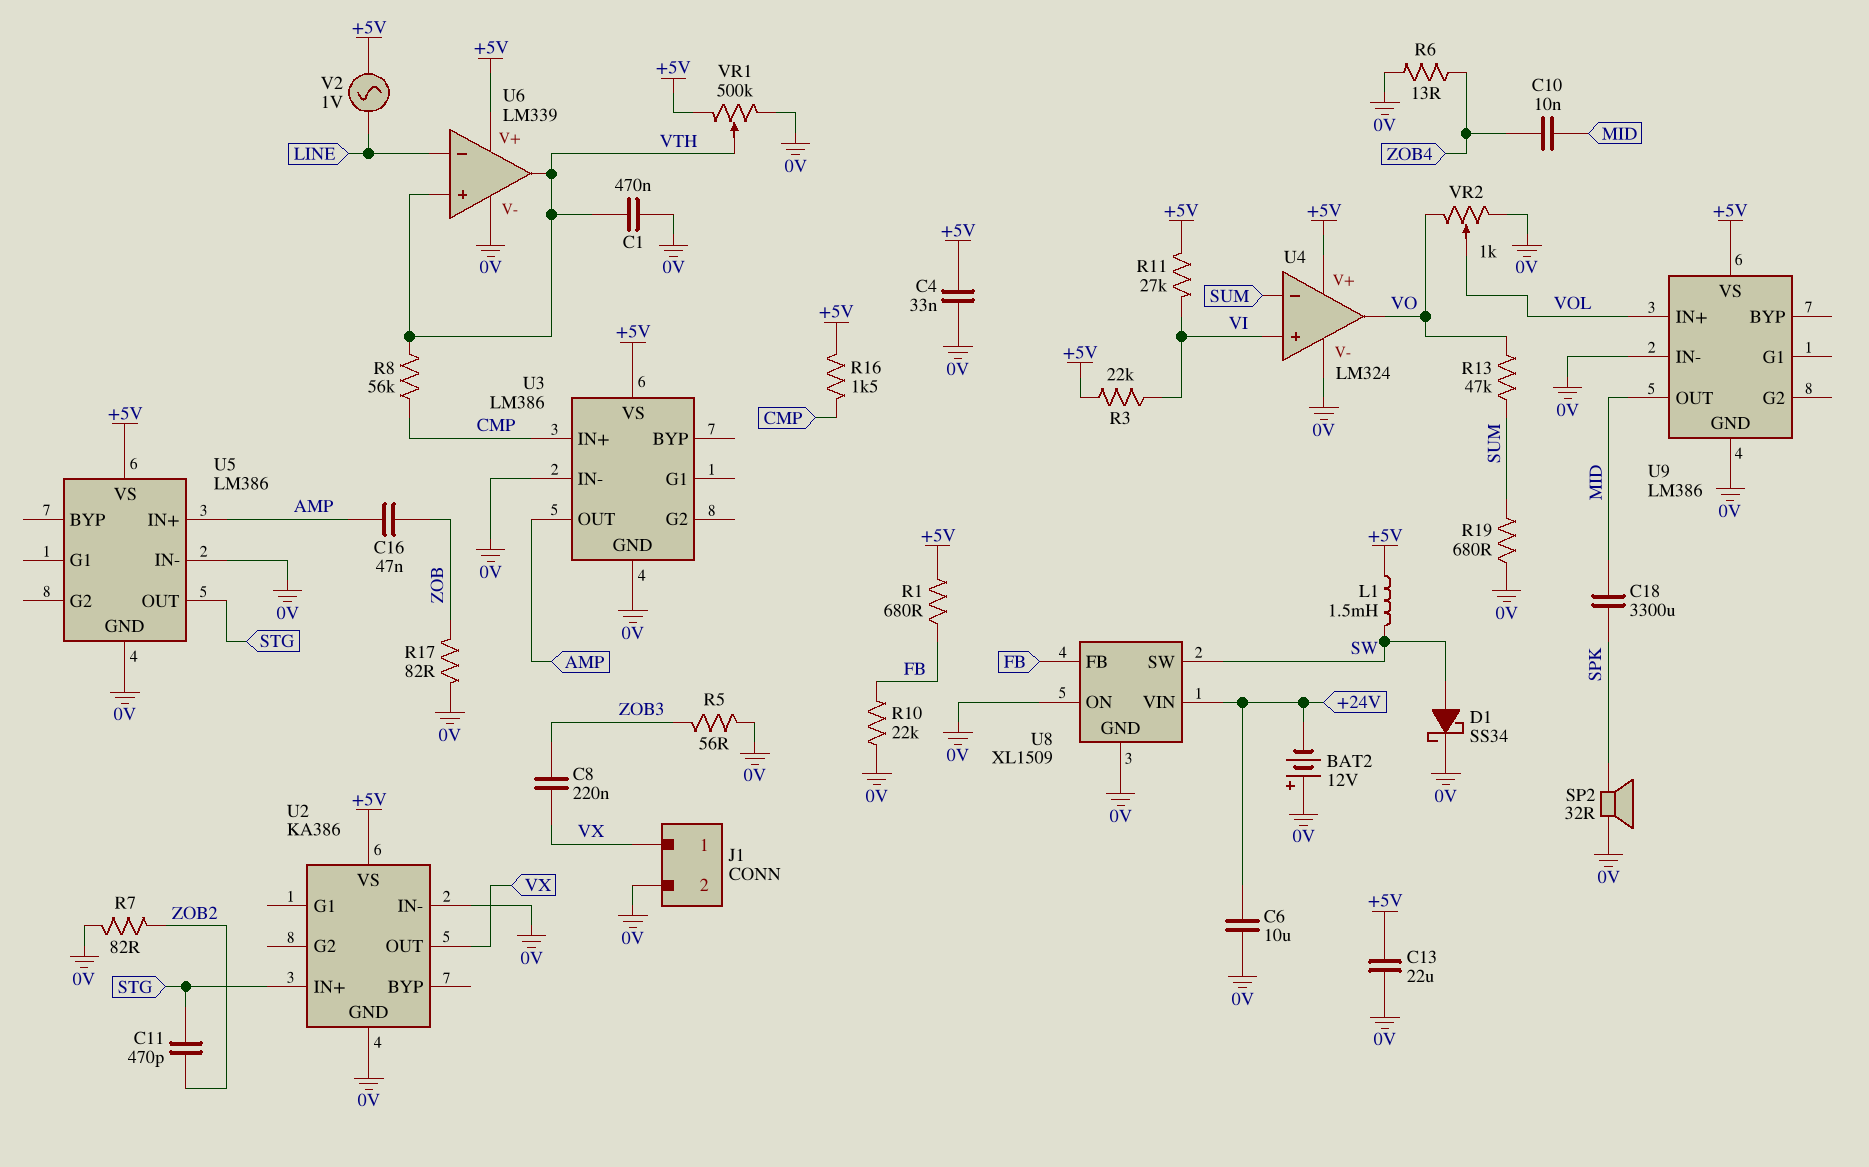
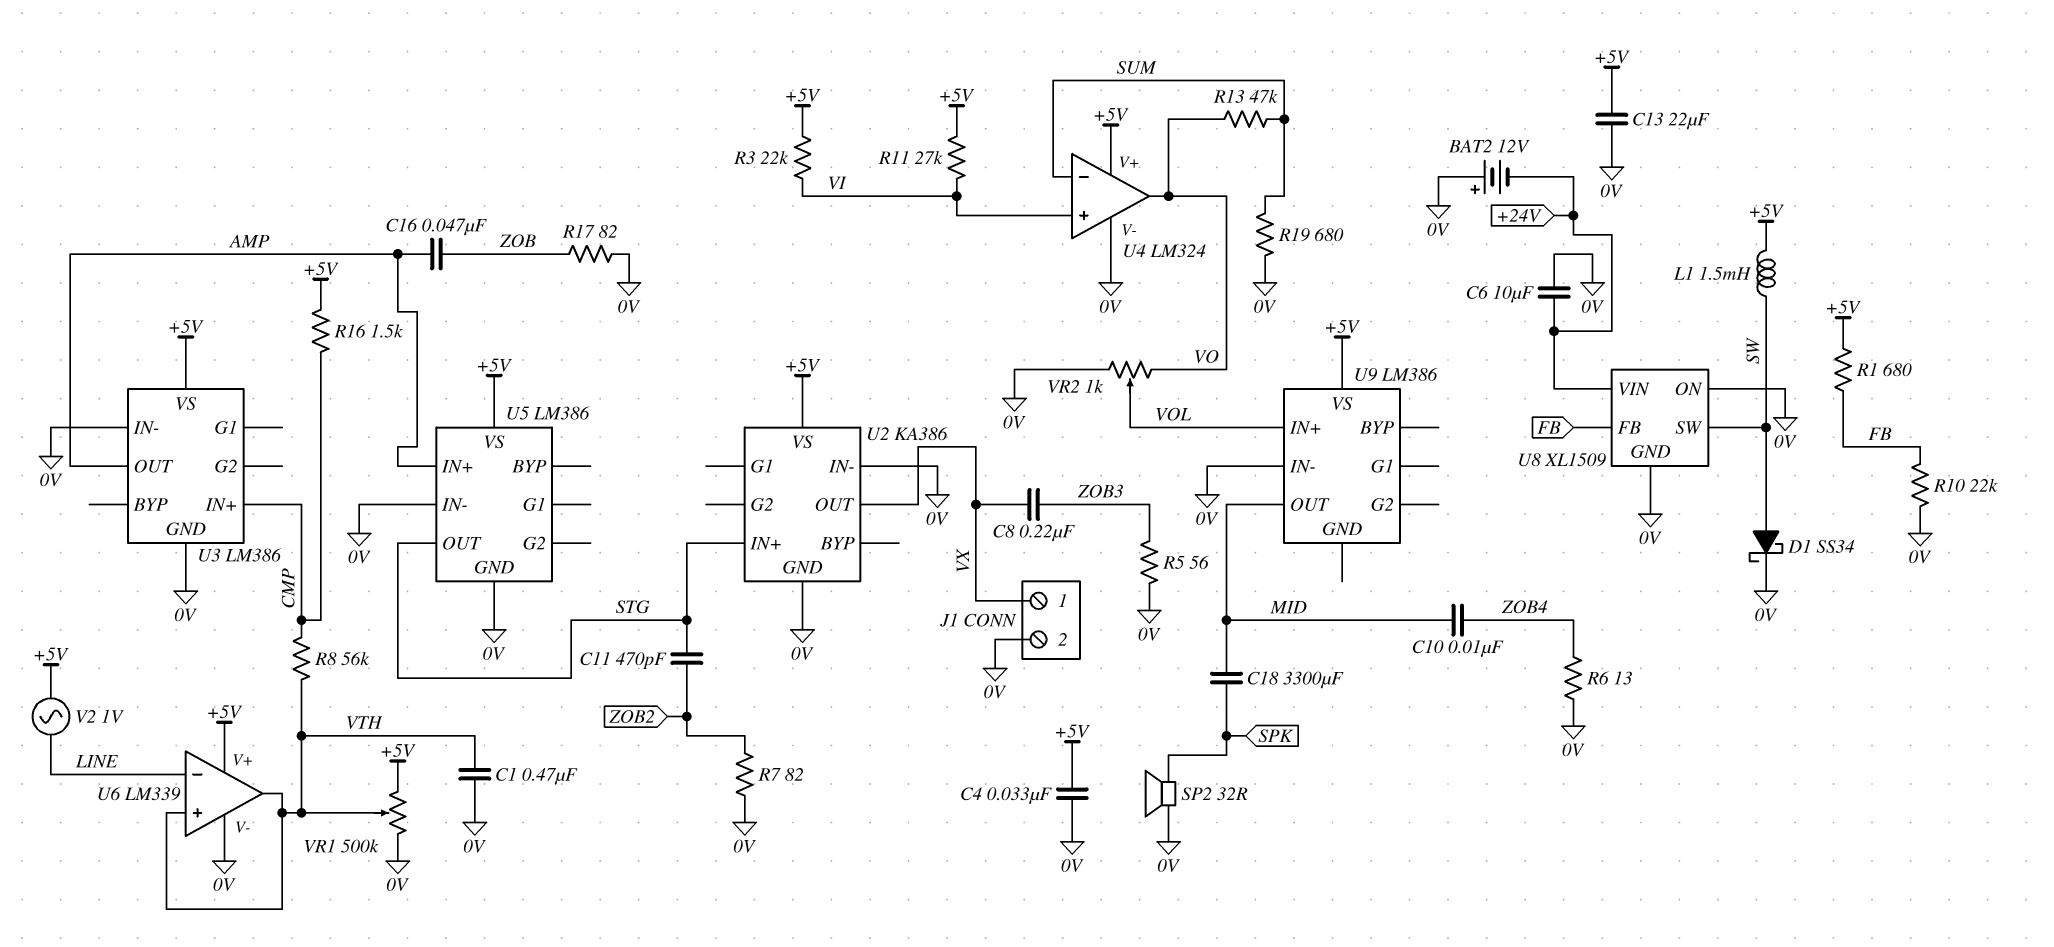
U9 pin GND: 0V -> none

